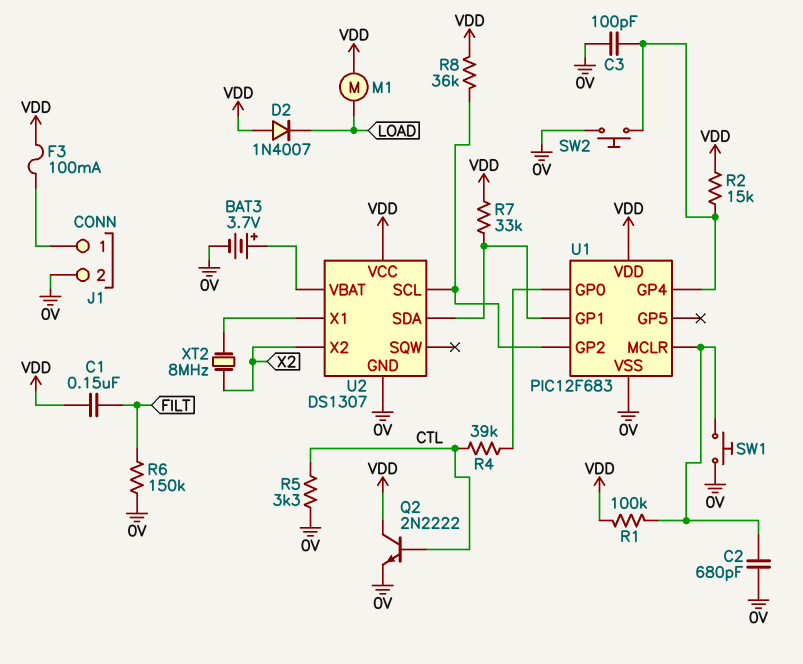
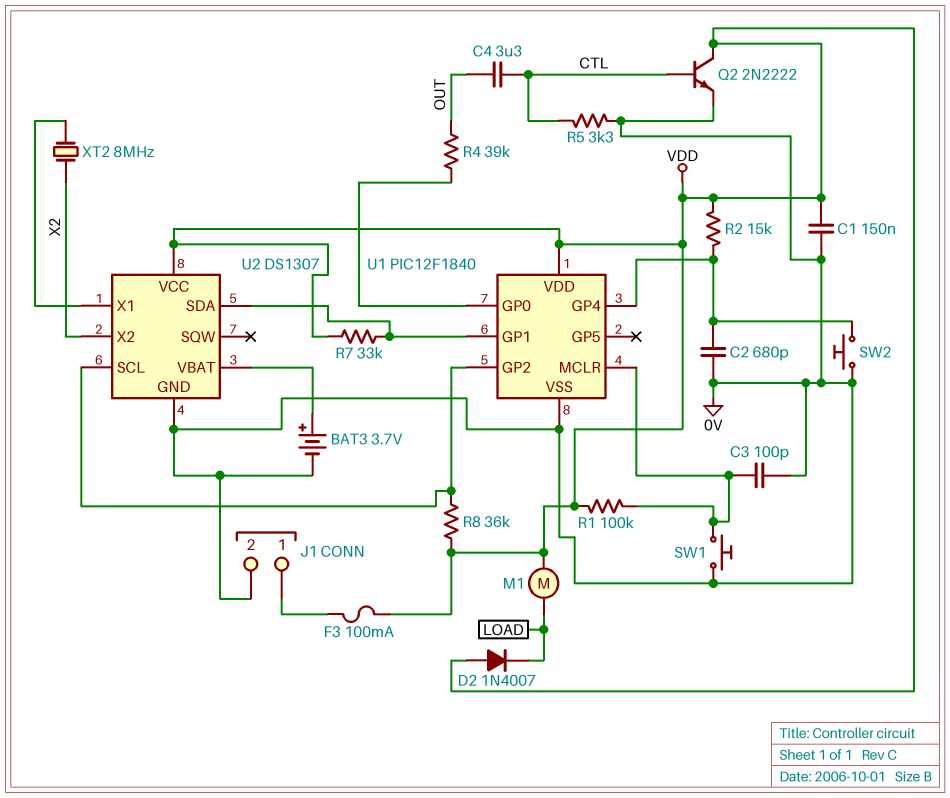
C1: 150nF (FILT, VDD) -> 150nF (0V, VDD)
C2: 680pF (0V, U1/MCLR) -> 680pF (0V, U1/GP4)
C3: 100pF (0V, U1/GP4) -> 100pF (0V, U1/MCLR)
C4: none -> 3.3uF (CTL, OUT)
R4: 39k (CTL, U1/GP0) -> 39k (OUT, U1/GP0)
R6: 150k (0V, FILT) -> none
U1: PIC12F683 -> PIC12F1840

